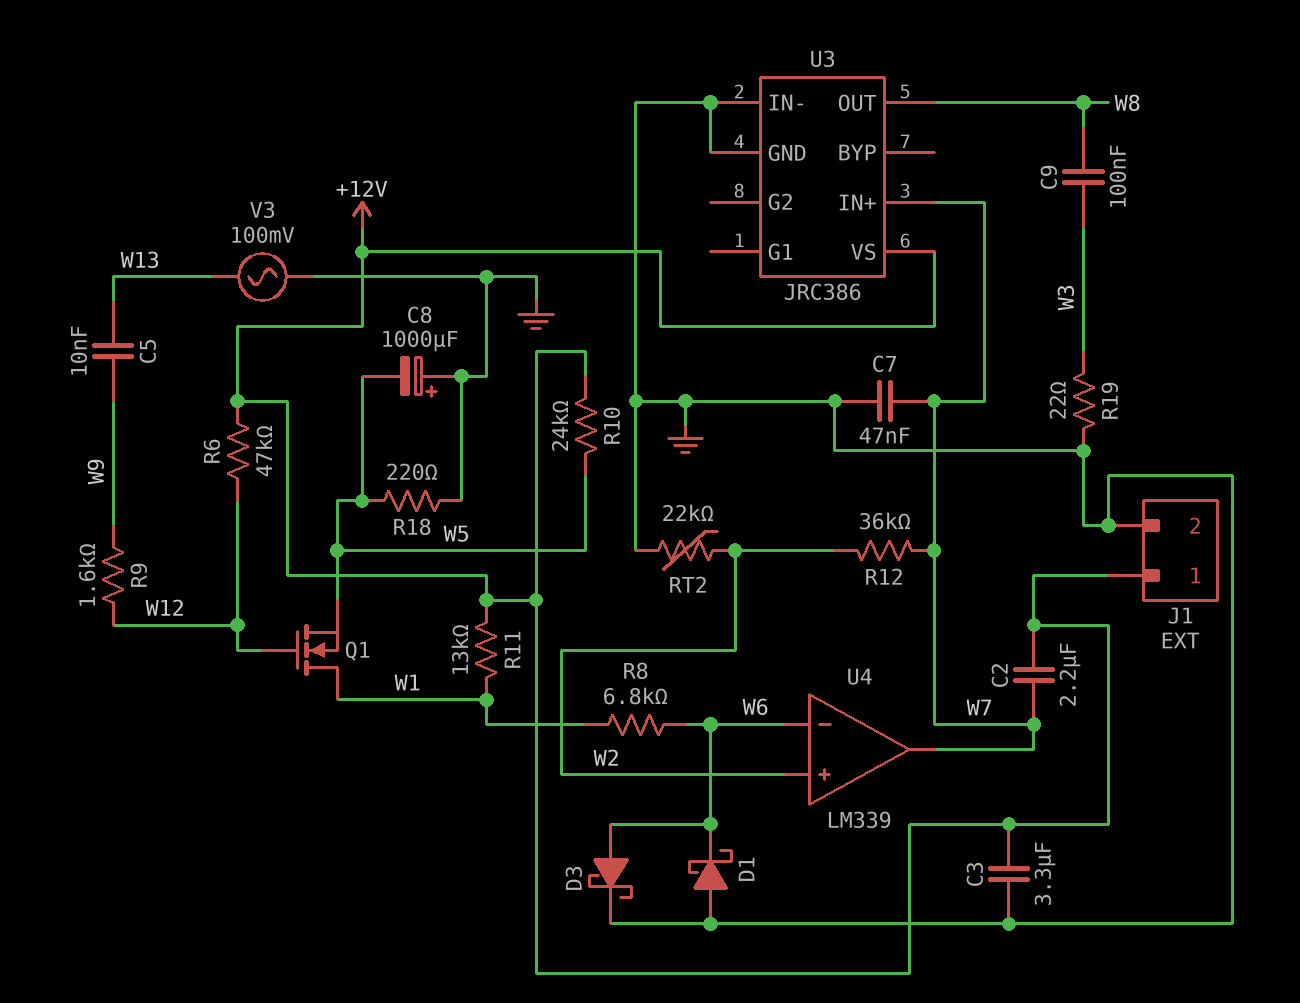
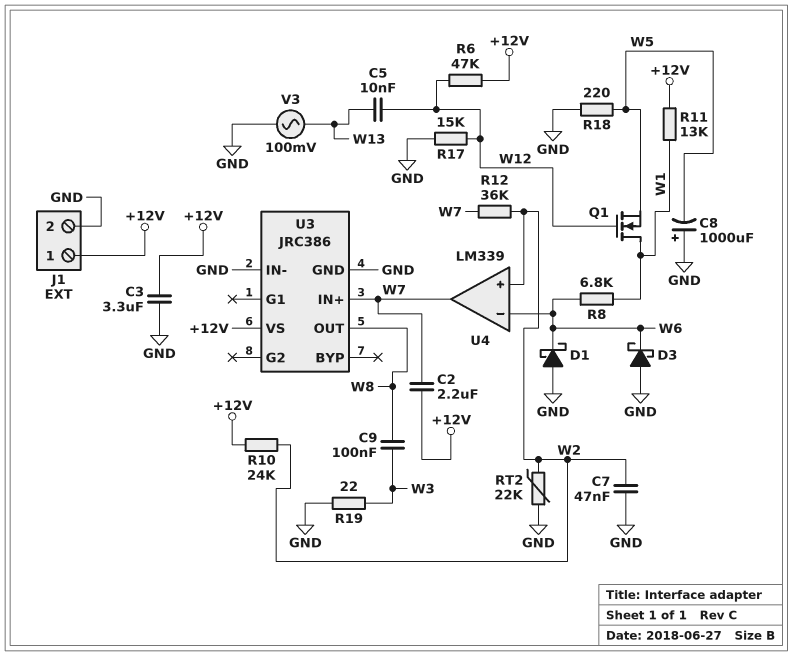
C5: 10nF (W9, W13) -> 10nF (W12, W13)
C7: 47nF (GND, W7) -> 47nF (GND, W2)
D3: schottky (A W6, K GND) -> schottky (A GND, K W6)
R9: 1.6k (W9, W12) -> none
R10: 24k (+12V, W5) -> 24k (+12V, W2)
R17: none -> 15k (GND, W12)

